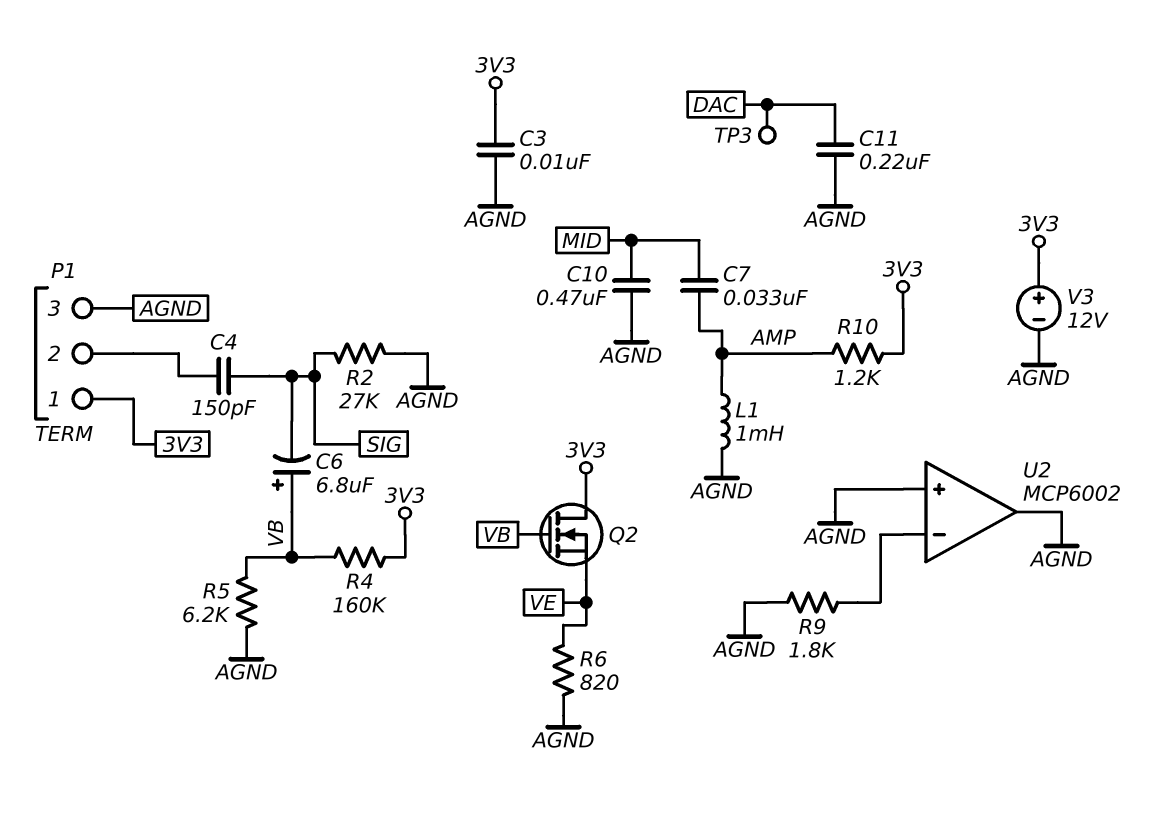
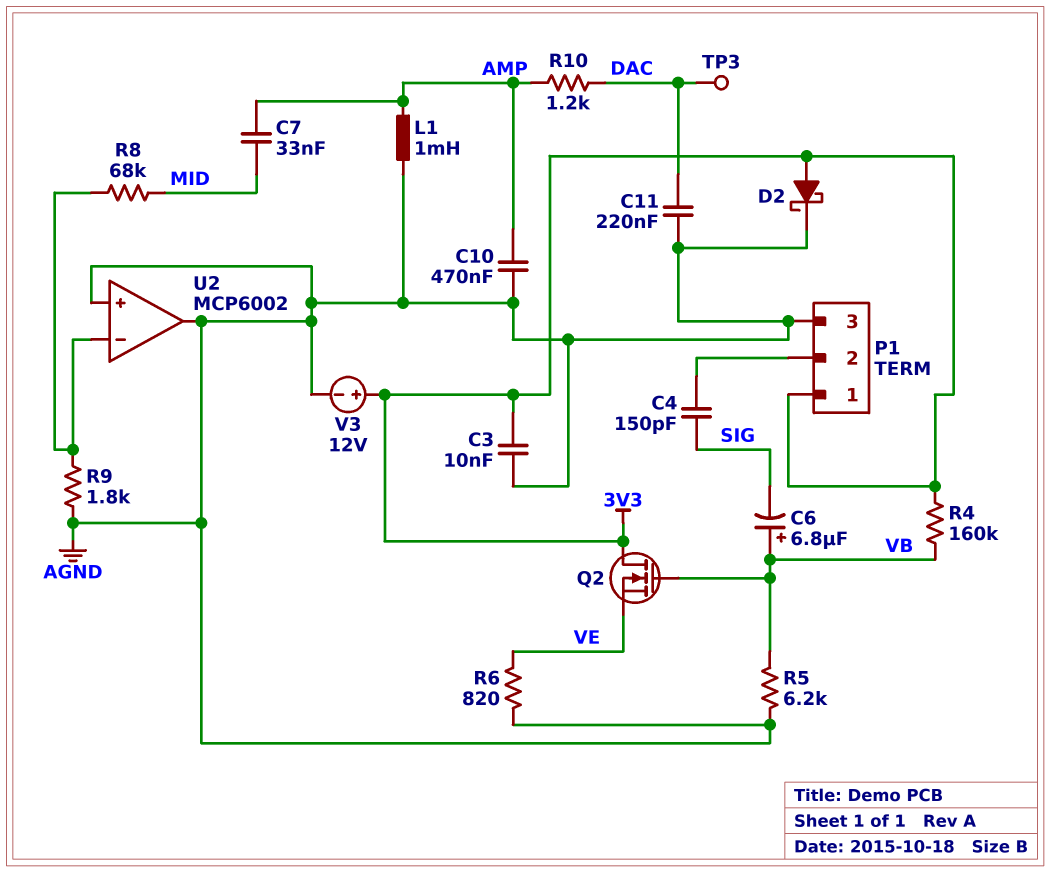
C10: 470nF (AGND, MID) -> 470nF (AGND, AMP)
D2: none -> schottky (A 3V3, K AGND)
R2: 27k (AGND, SIG) -> none
R8: none -> 68k (MID, U2/in-)
R10: 1.2k (3V3, AMP) -> 1.2k (AMP, DAC)

